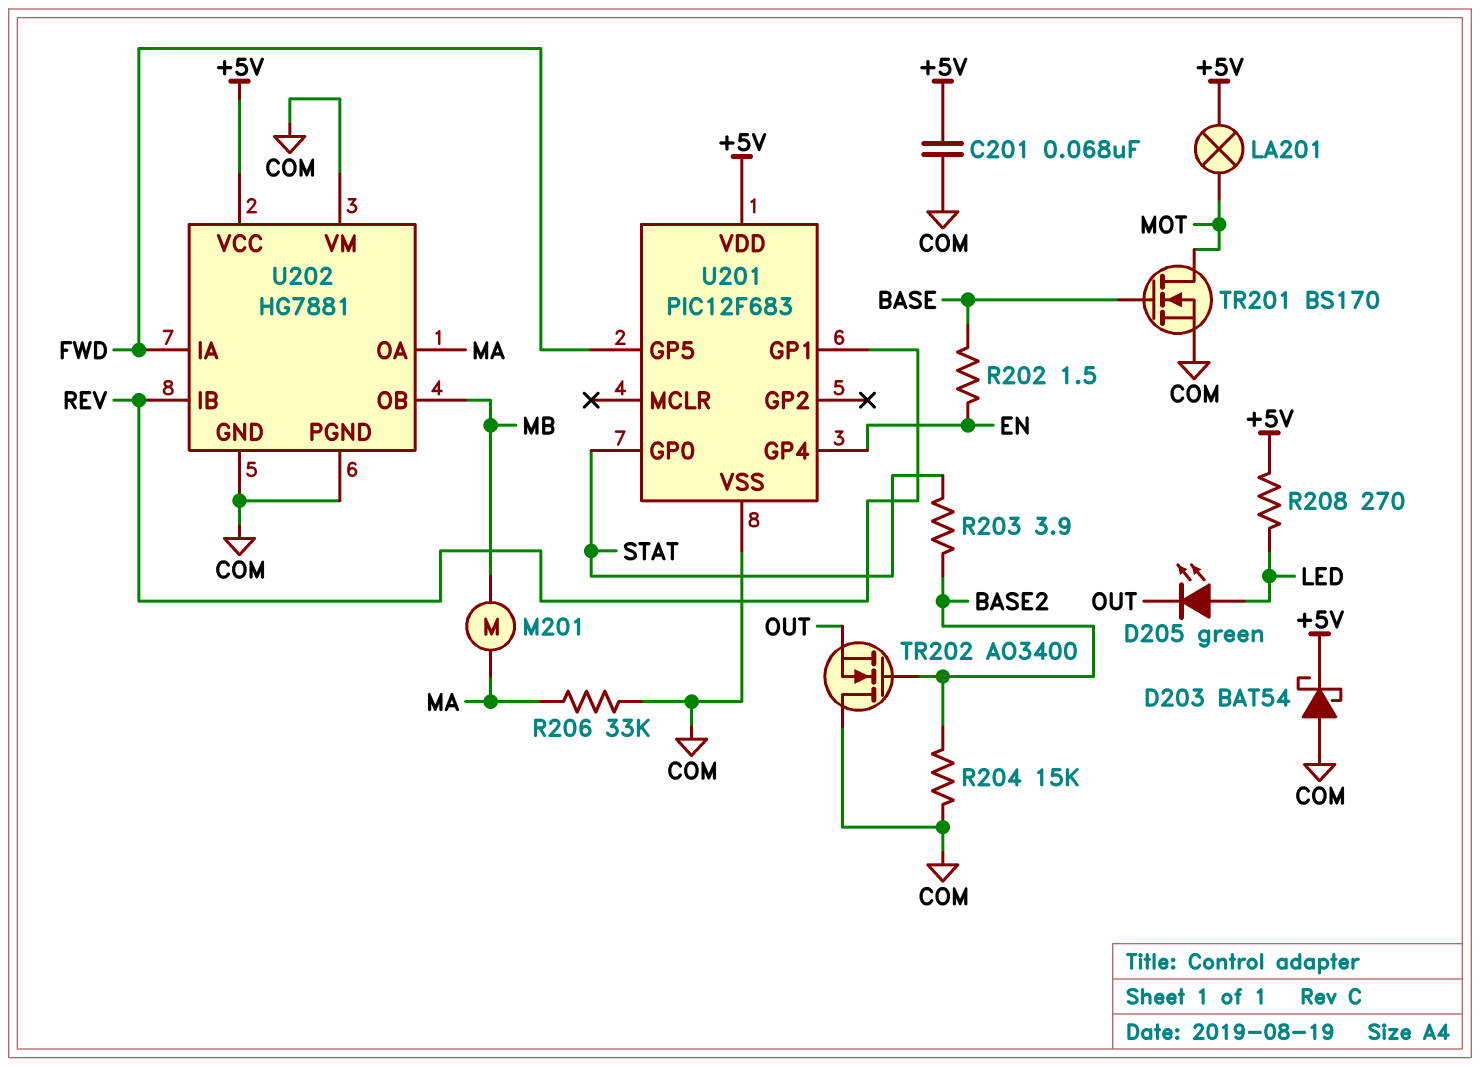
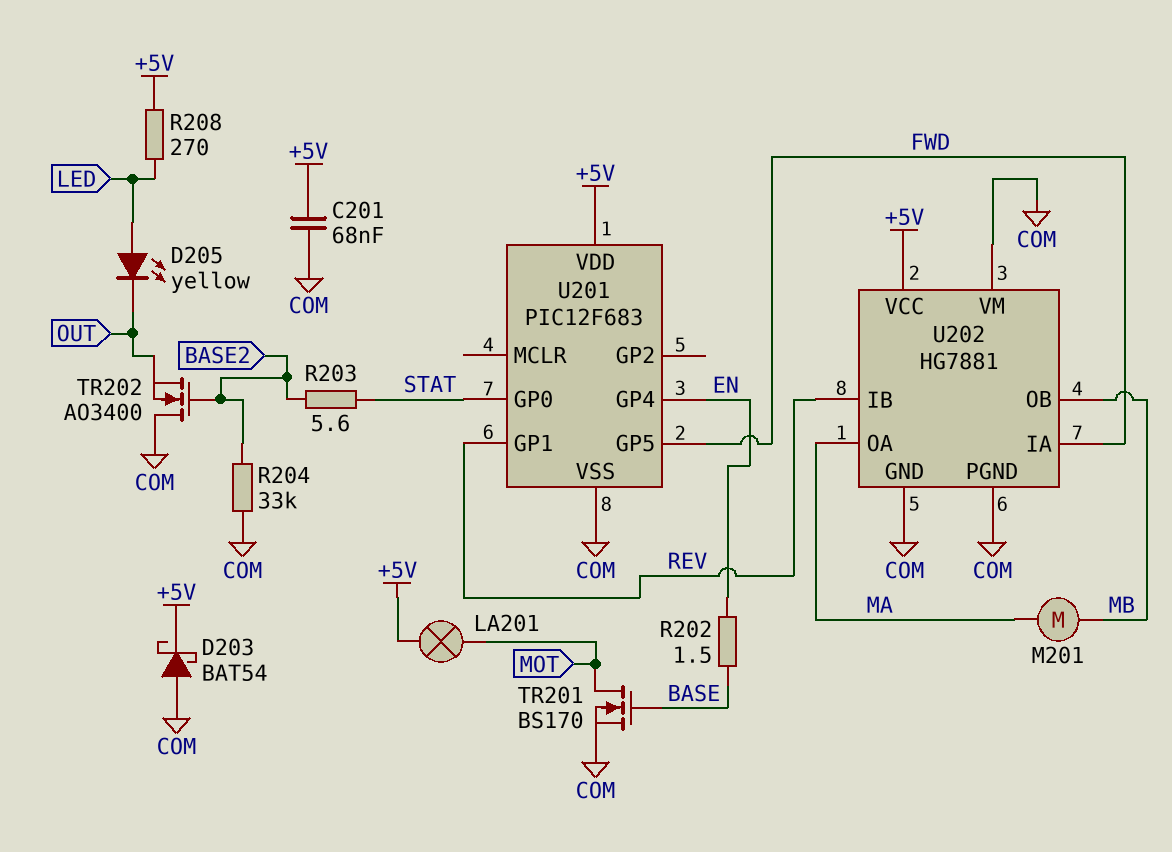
D205: LED green (A LED, K OUT) -> LED yellow (A LED, K OUT)
R203: 3.9 (BASE2, STAT) -> 5.6 (BASE2, STAT)
R204: 15k (BASE2, COM) -> 33k (BASE2, COM)
R206: 33k (COM, MA) -> none

